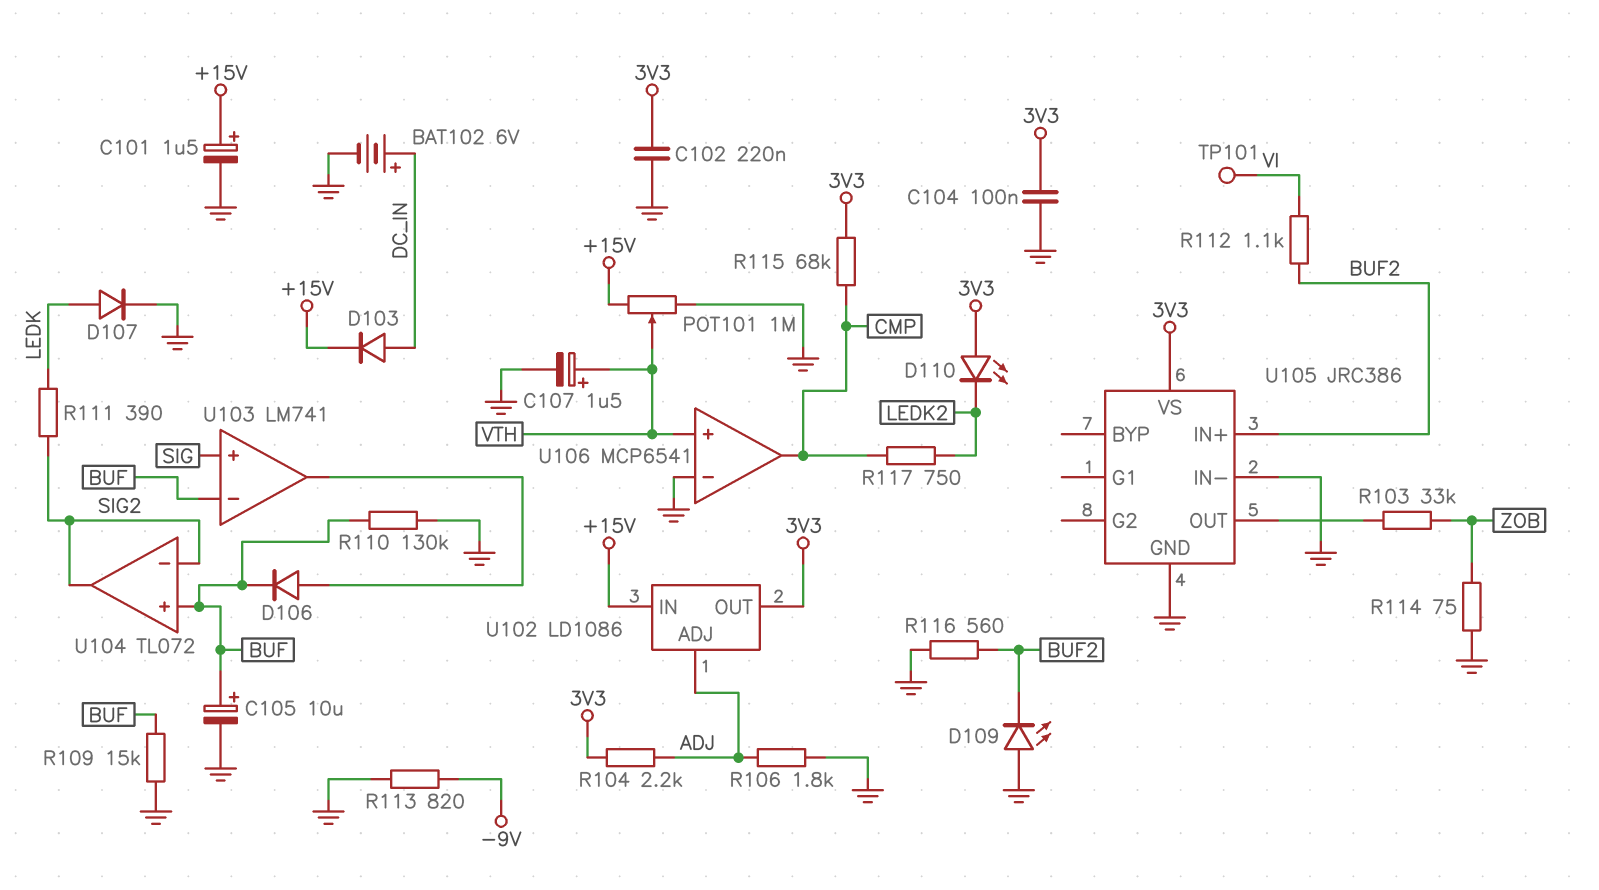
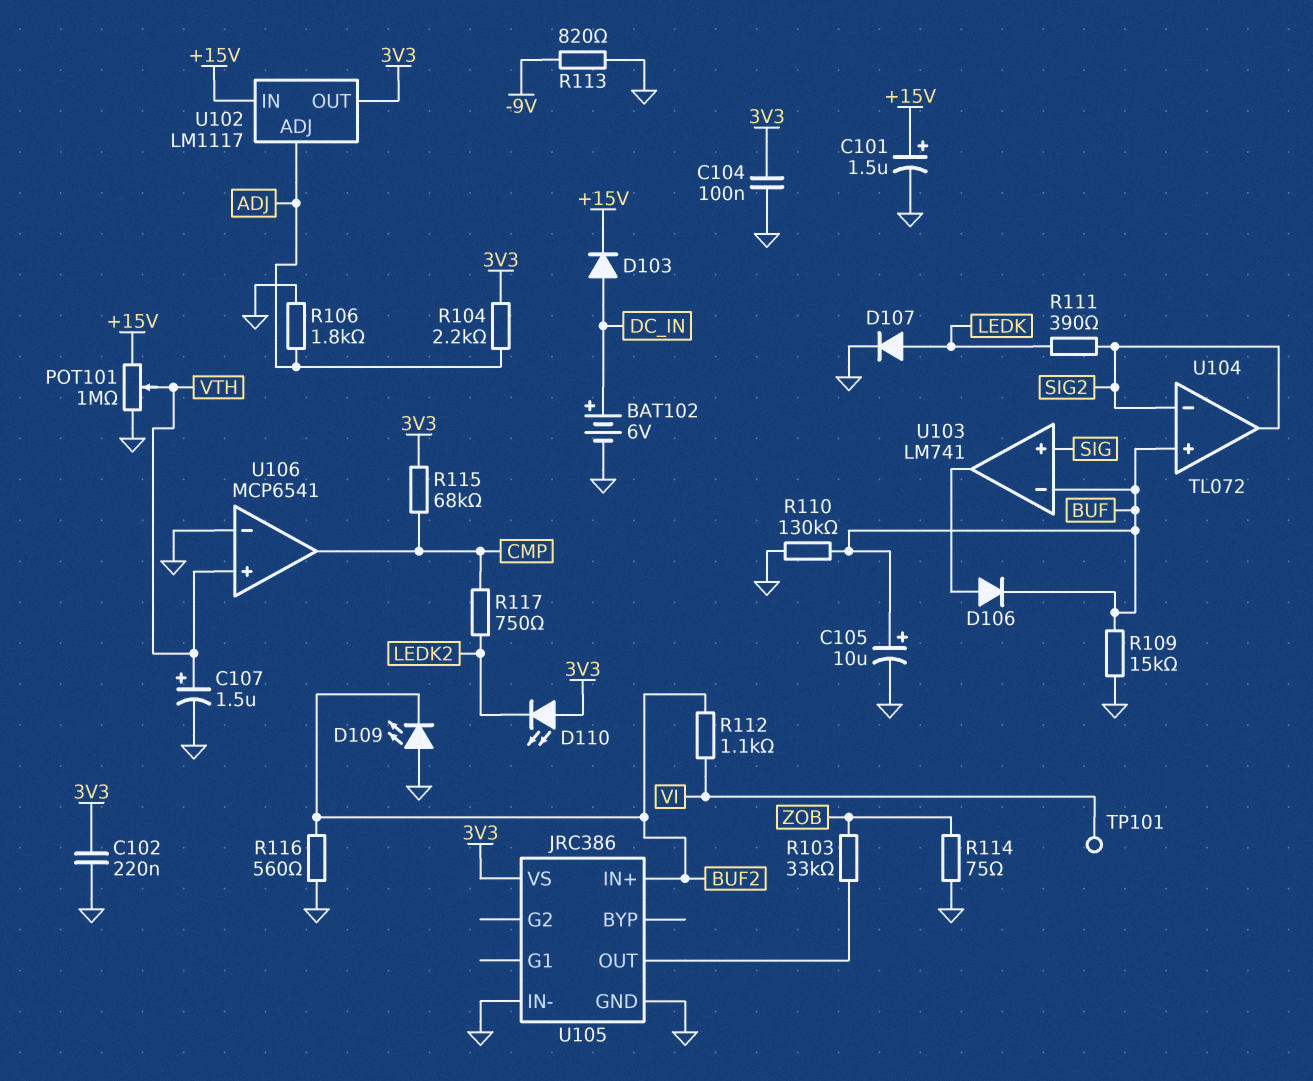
U102: LD1086 -> LM1117

